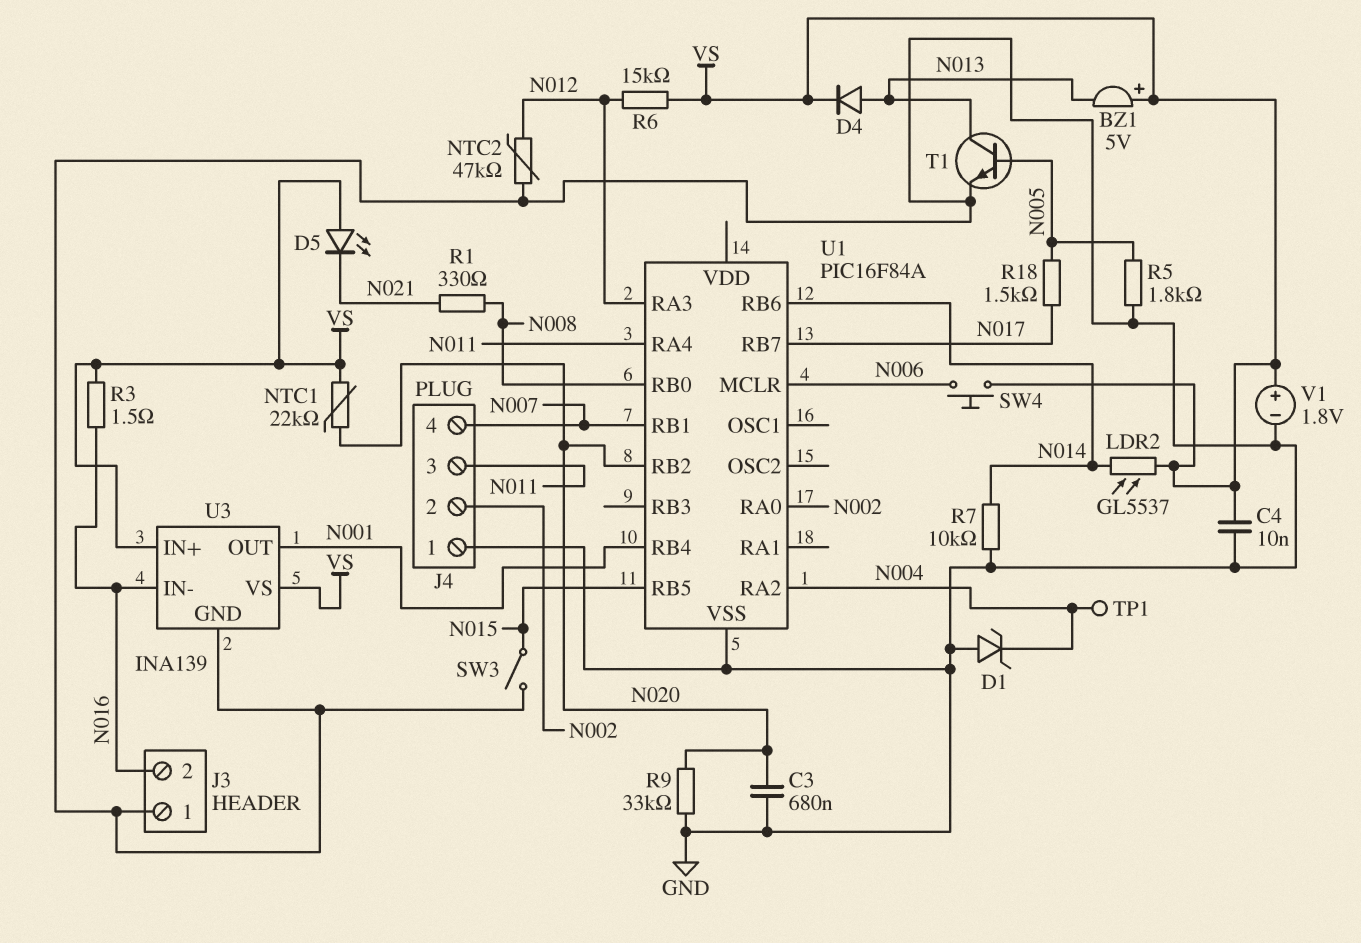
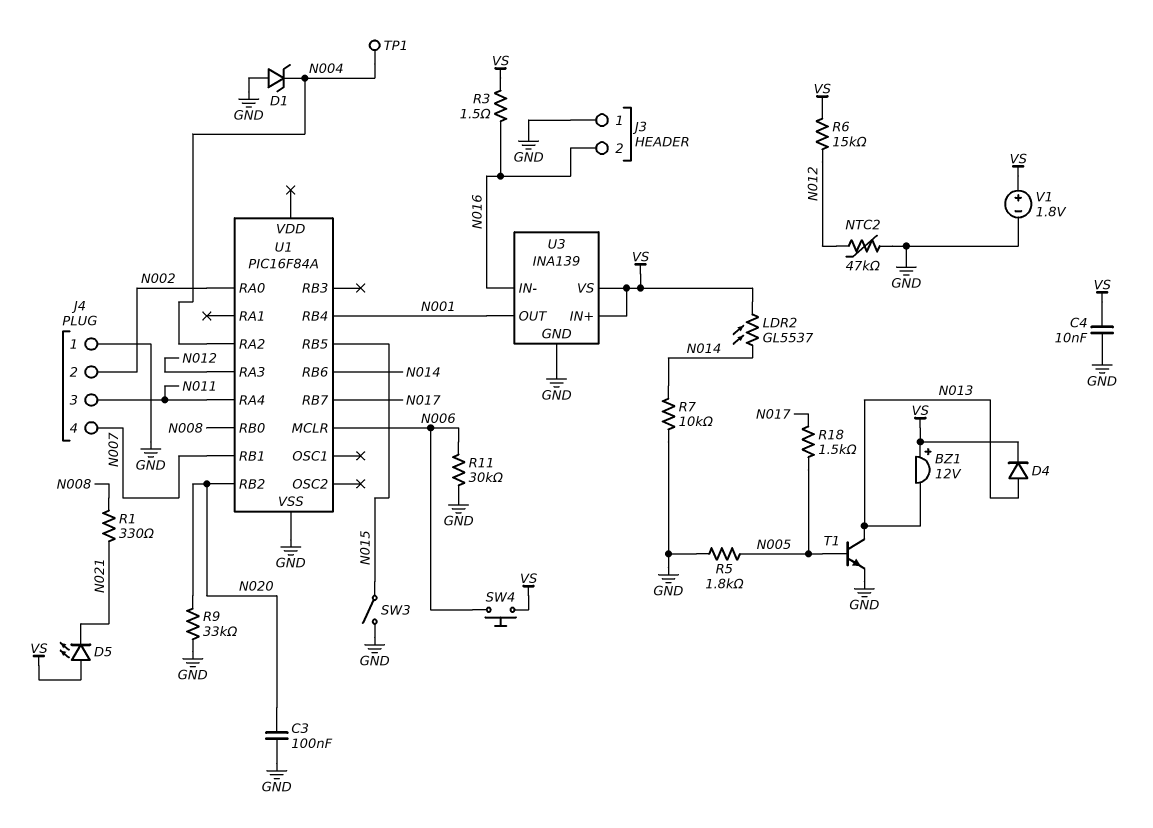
BZ1: buzzer 5V (plus VS, minus N013) -> buzzer 12V (plus VS, minus N013)
C3: 680nF (GND, N020) -> 100nF (GND, N020)
NTC1: 22k (N020, VS) -> none
R11: none -> 30k (GND, N006)

